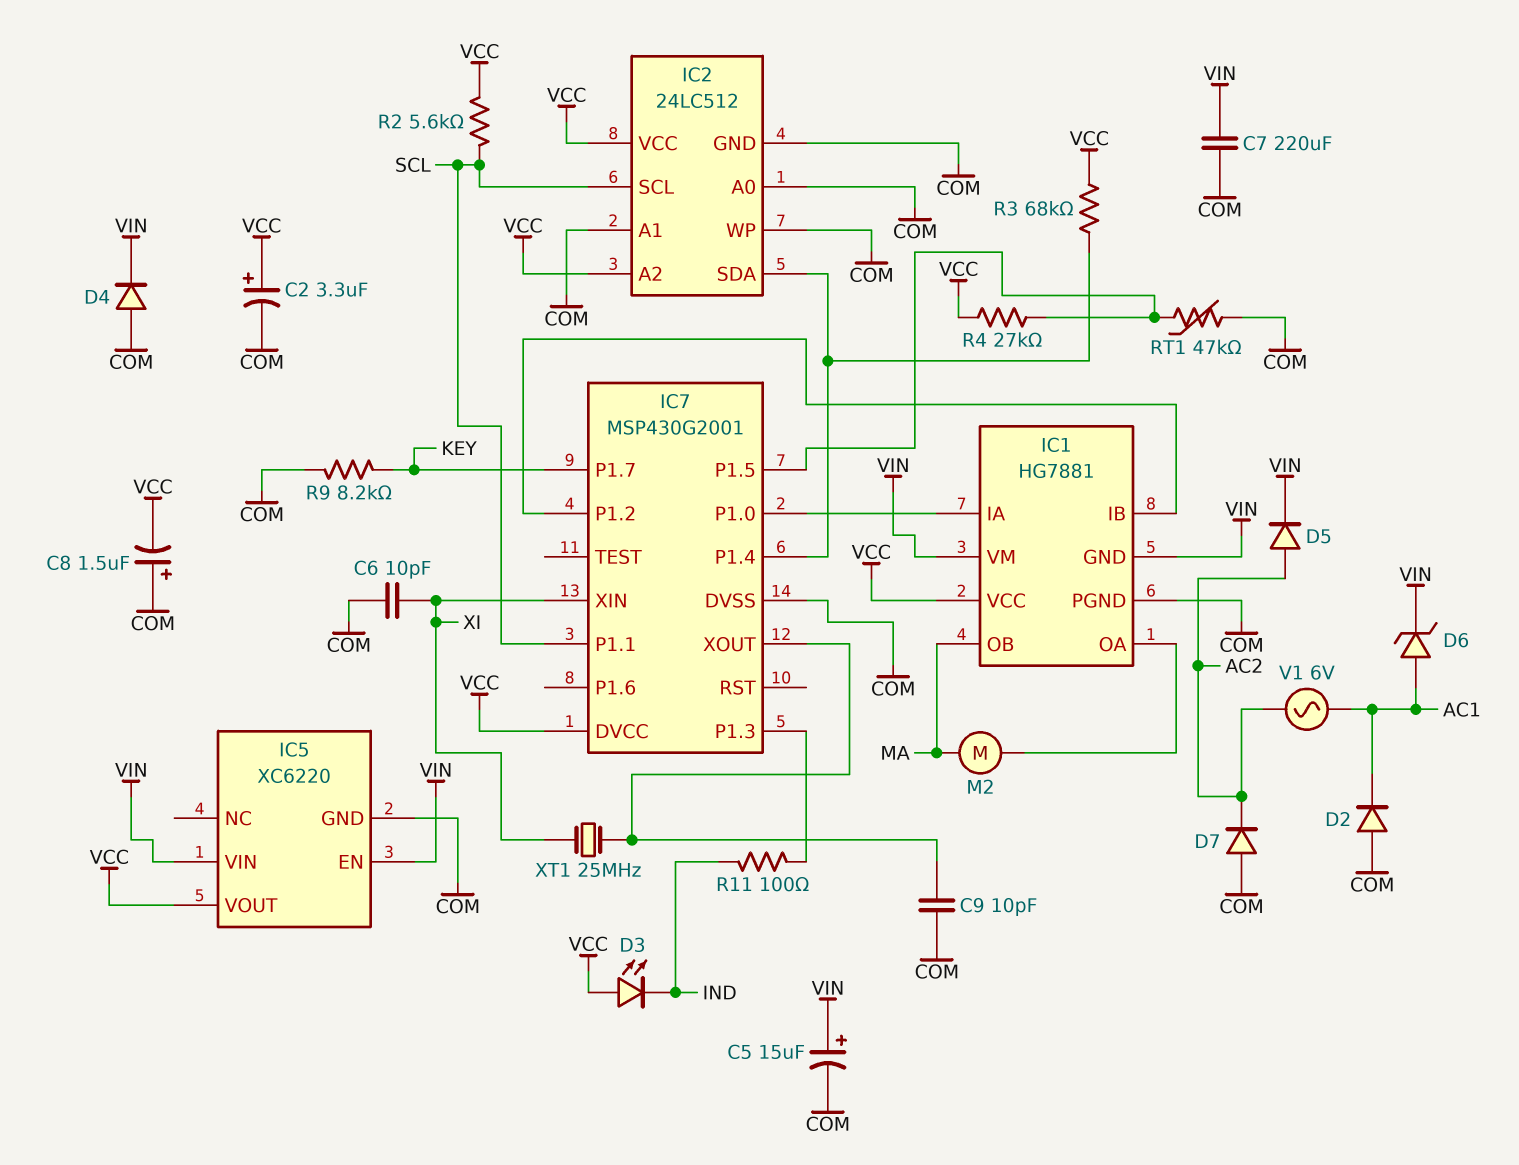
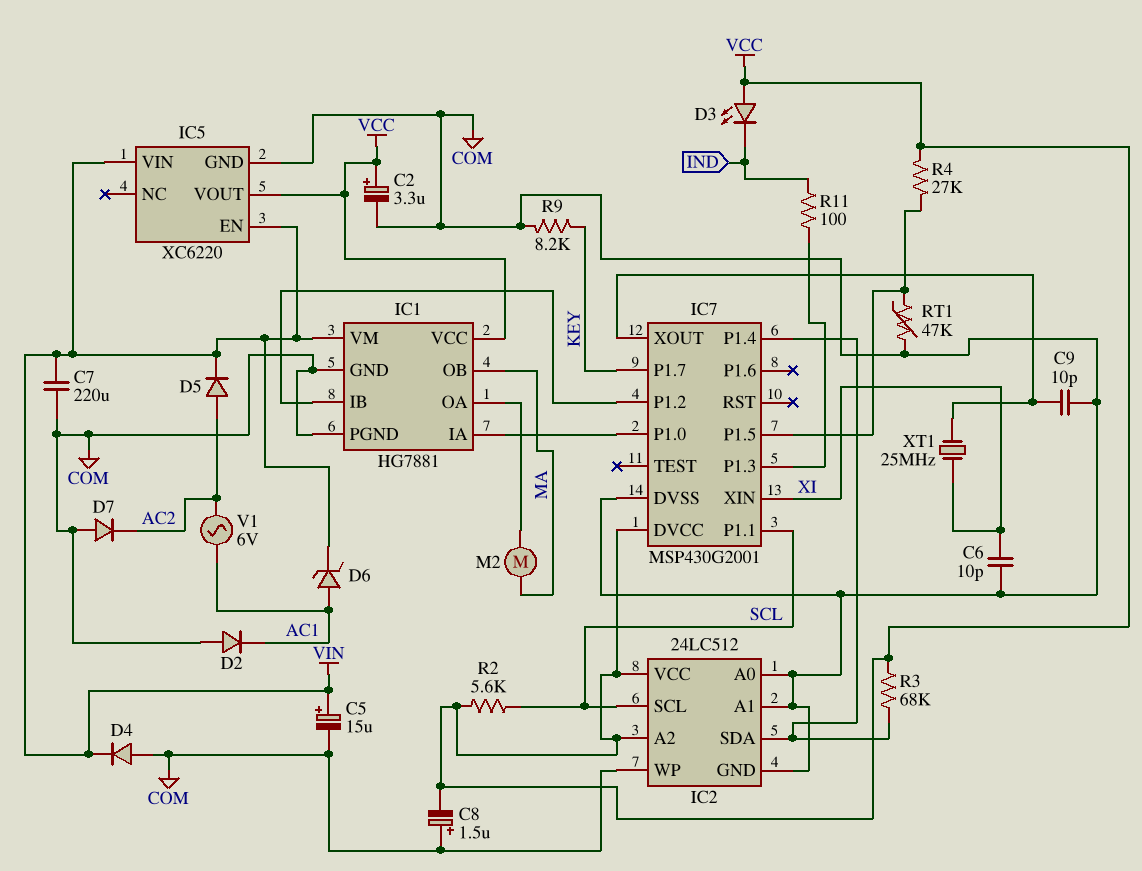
IC1 pin GND: VIN -> COM

